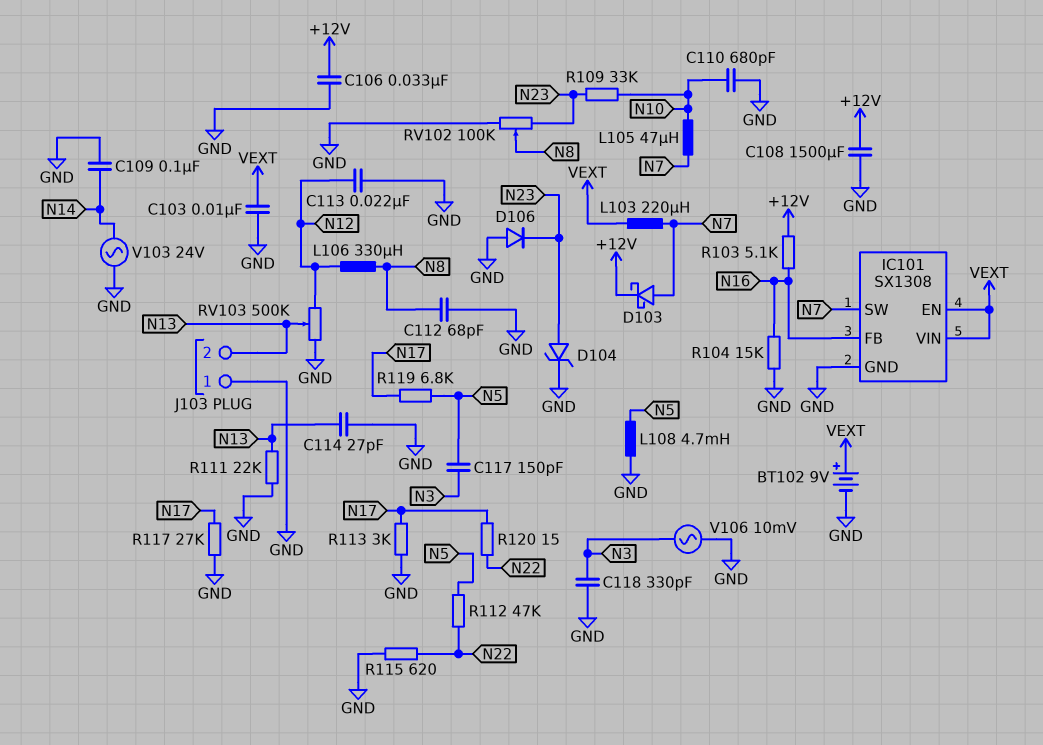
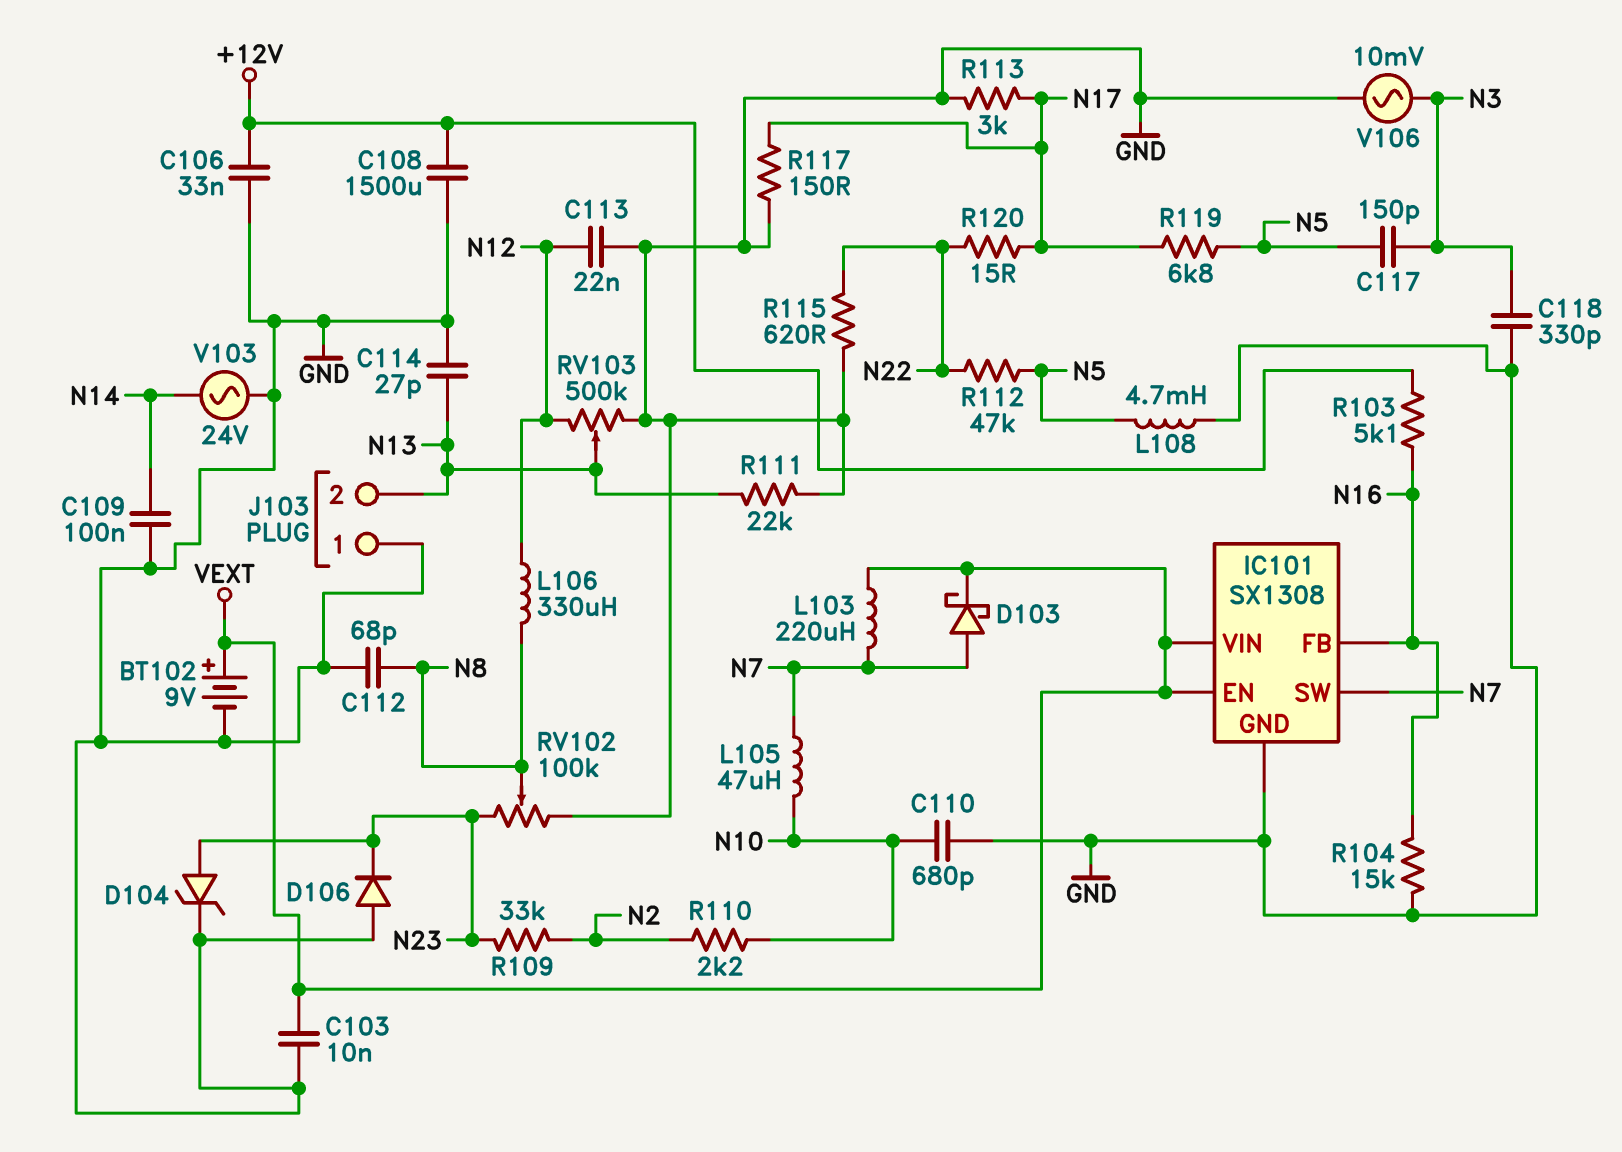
D103: schottky (A N7, K +12V) -> schottky (A N7, K VEXT)
R109: 33k (N10, N23) -> 33k (N2, N23)
R110: none -> 2.2k (N2, N10)
R117: 27k (GND, N17) -> 150 (GND, N17)

